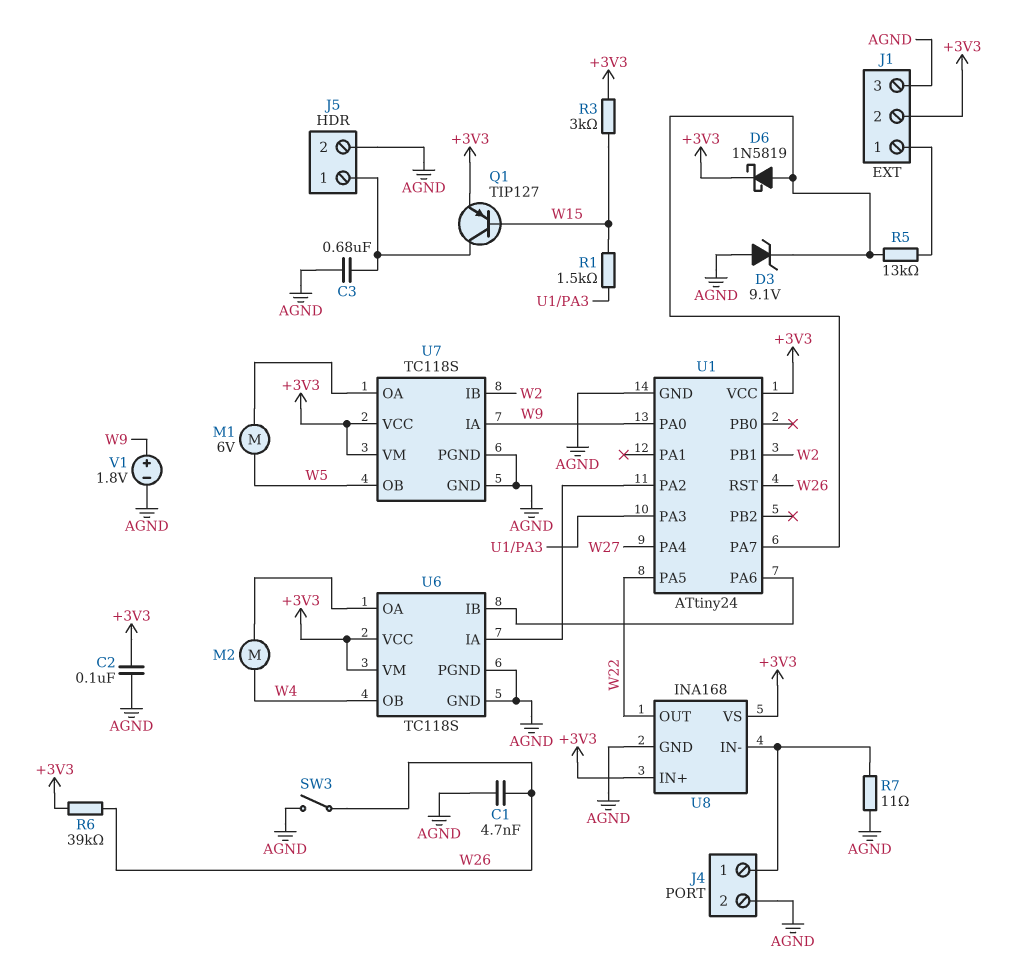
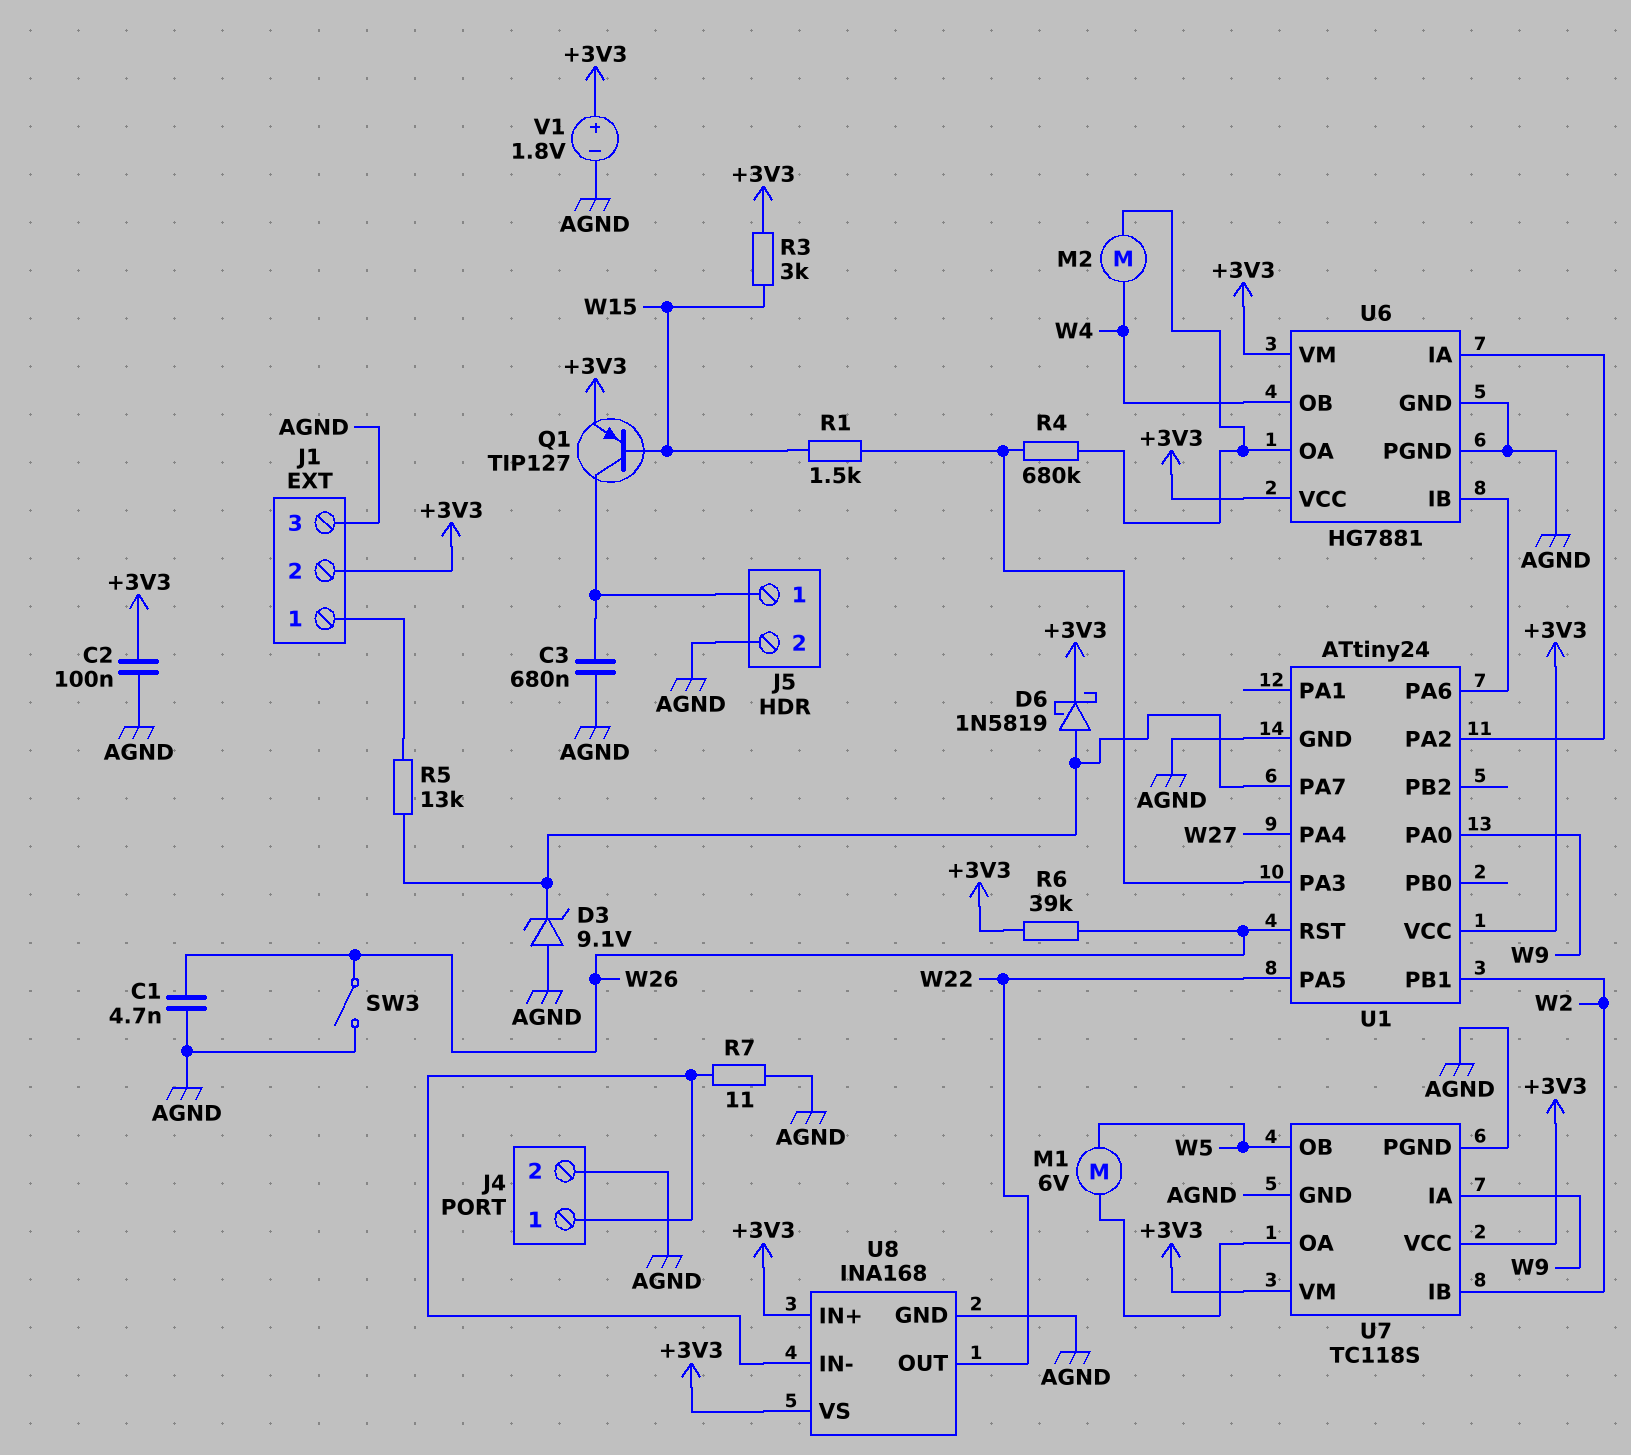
R4: none -> 680k (U1/PA3, U6/OA)
U6: TC118S -> HG7881
V1: 1.8V (plus W9, minus AGND) -> 1.8V (plus +3V3, minus AGND)

